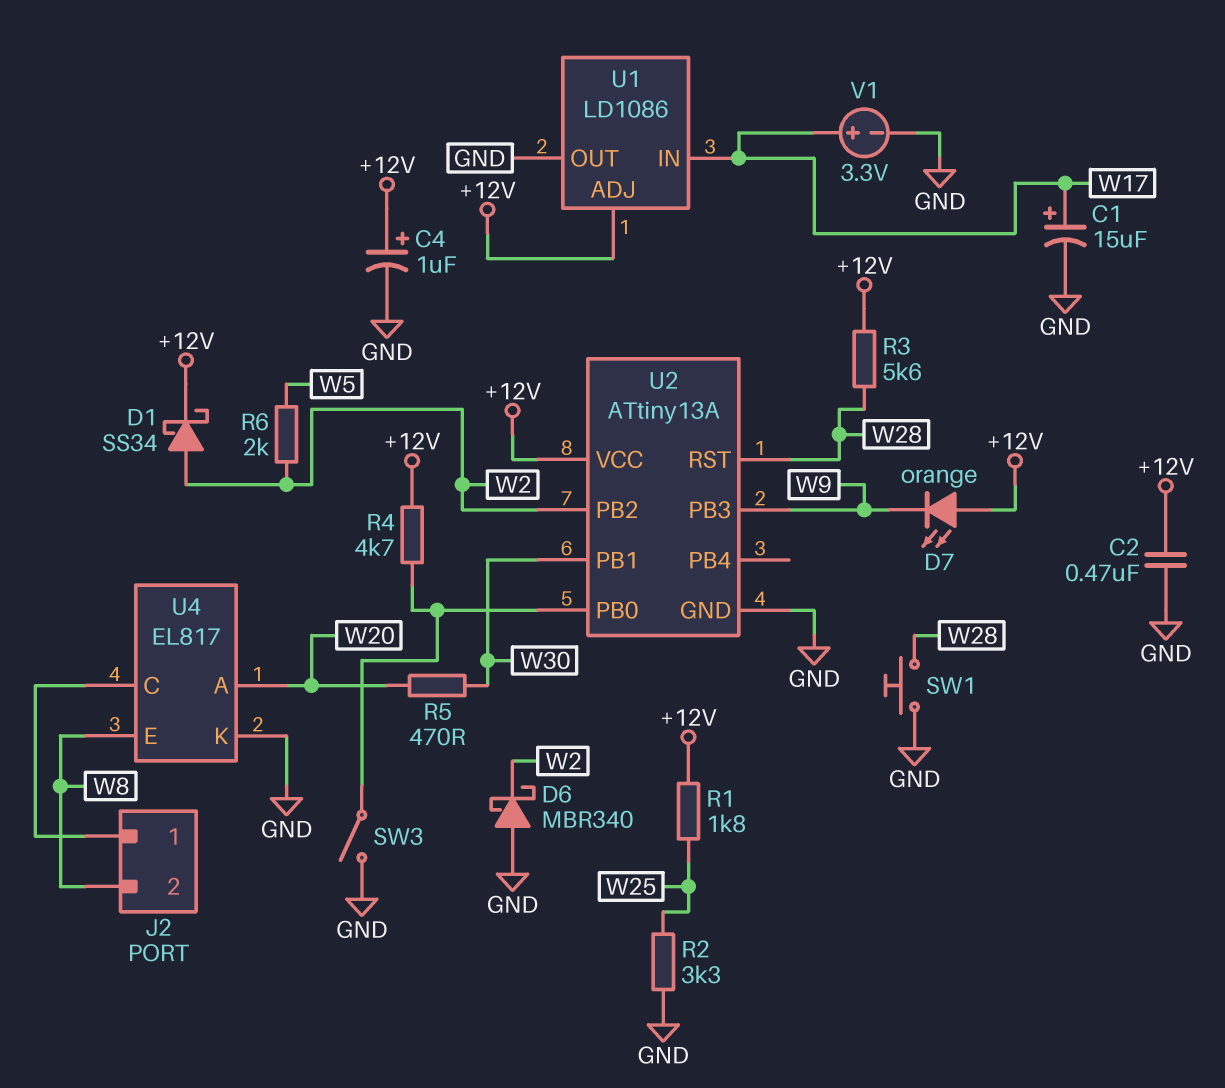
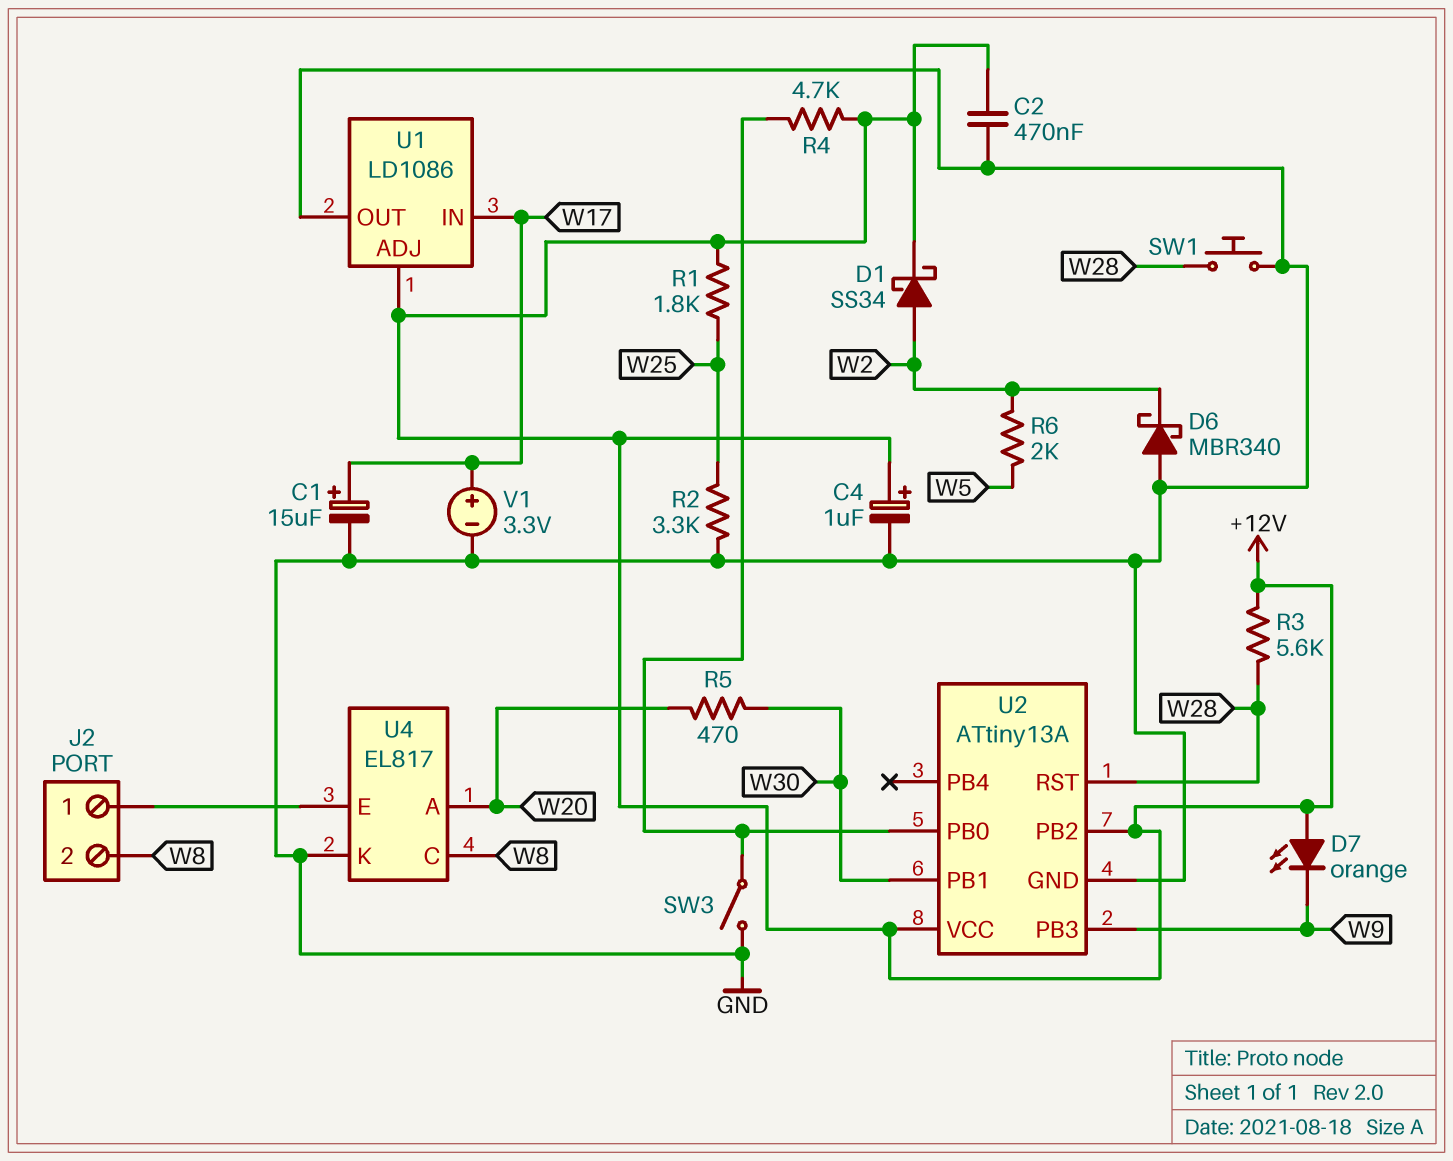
U2 pin PB2: W2 -> +12V
U4 pin C: J2/1 -> W8
U4 pin E: W8 -> J2/1

